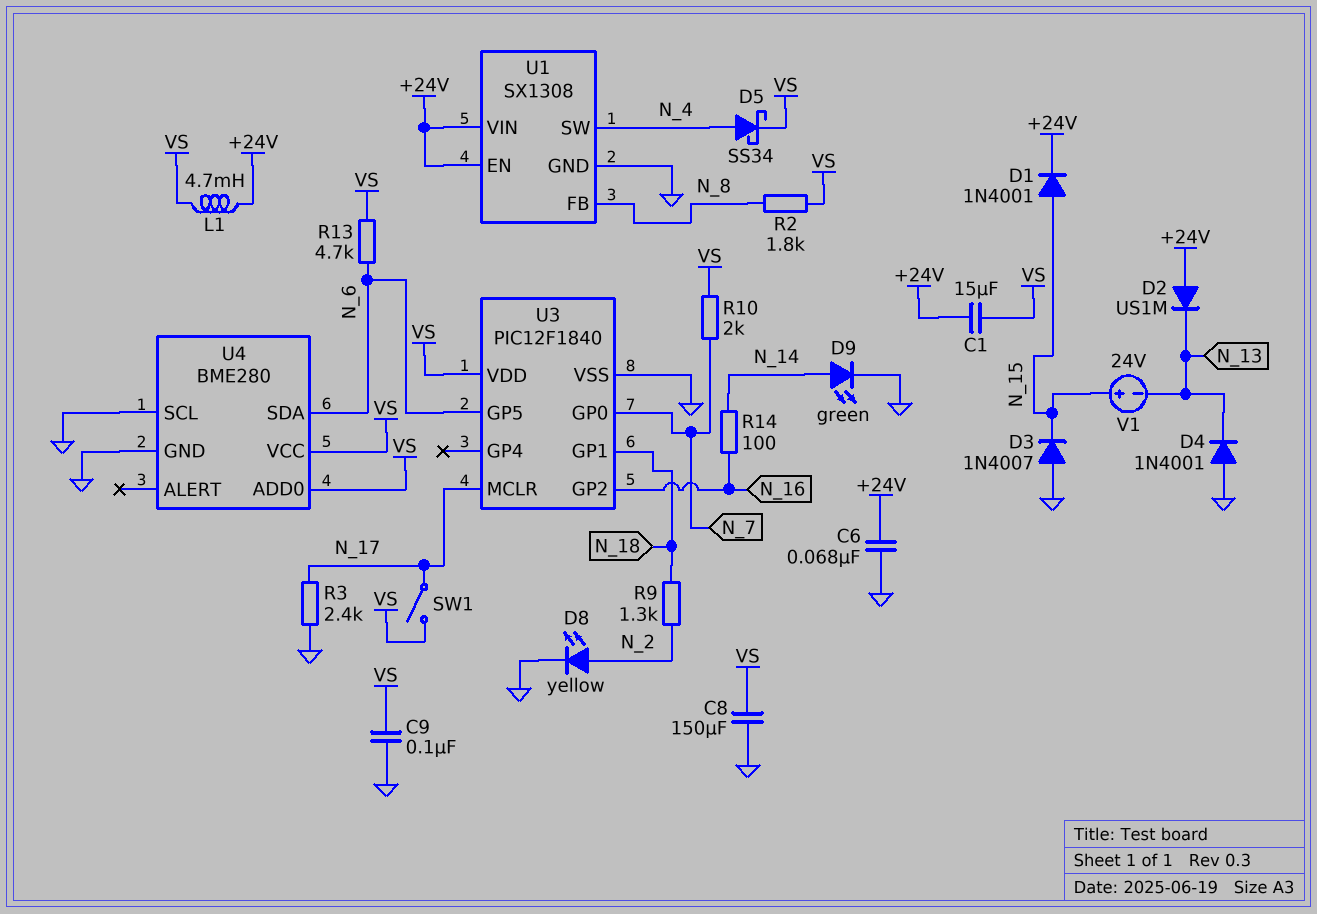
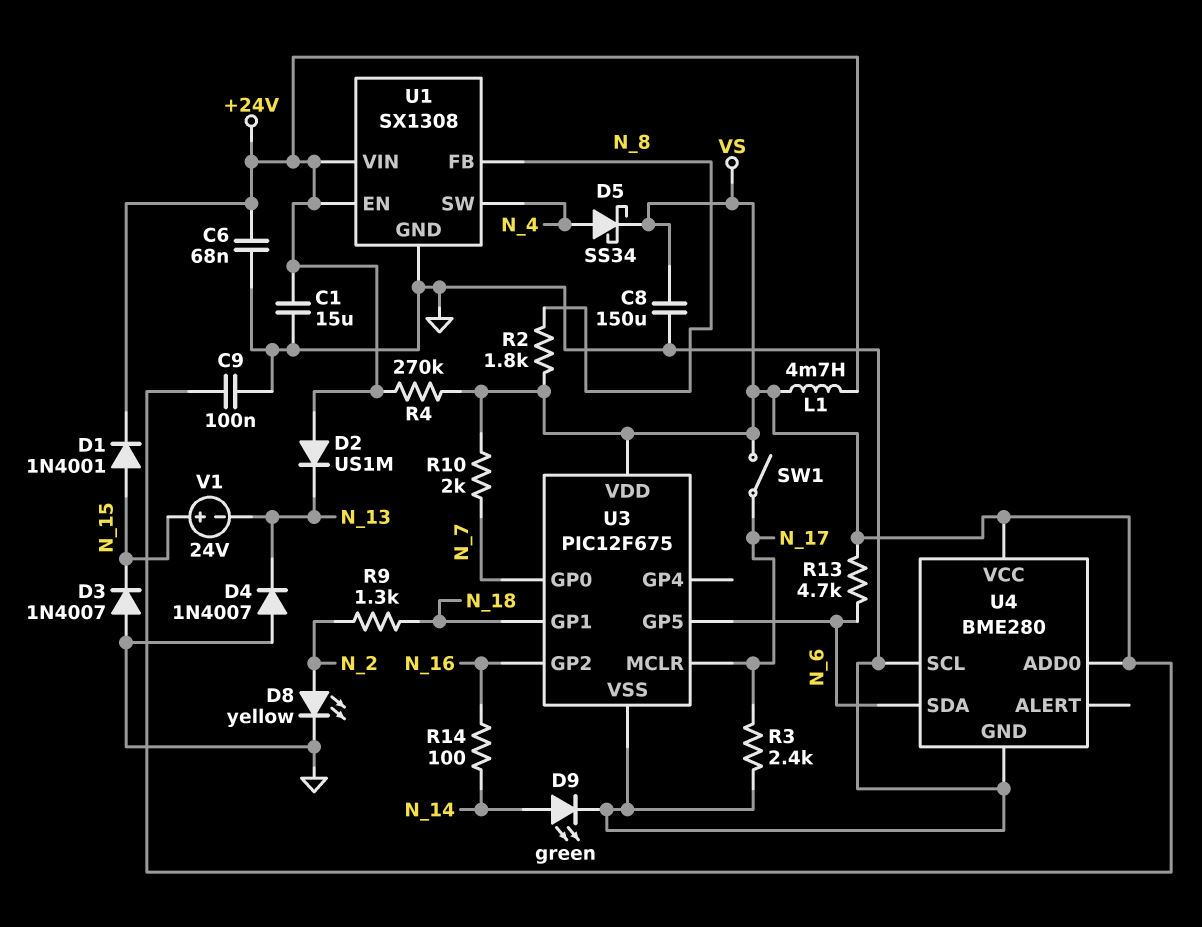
C1: 15uF (+24V, VS) -> 15uF (+24V, GND)
D4: diode 1N4001 (A GND, K N_13) -> diode 1N4007 (A GND, K N_13)
R4: none -> 270k (+24V, VS)
U3: PIC12F1840 -> PIC12F675

